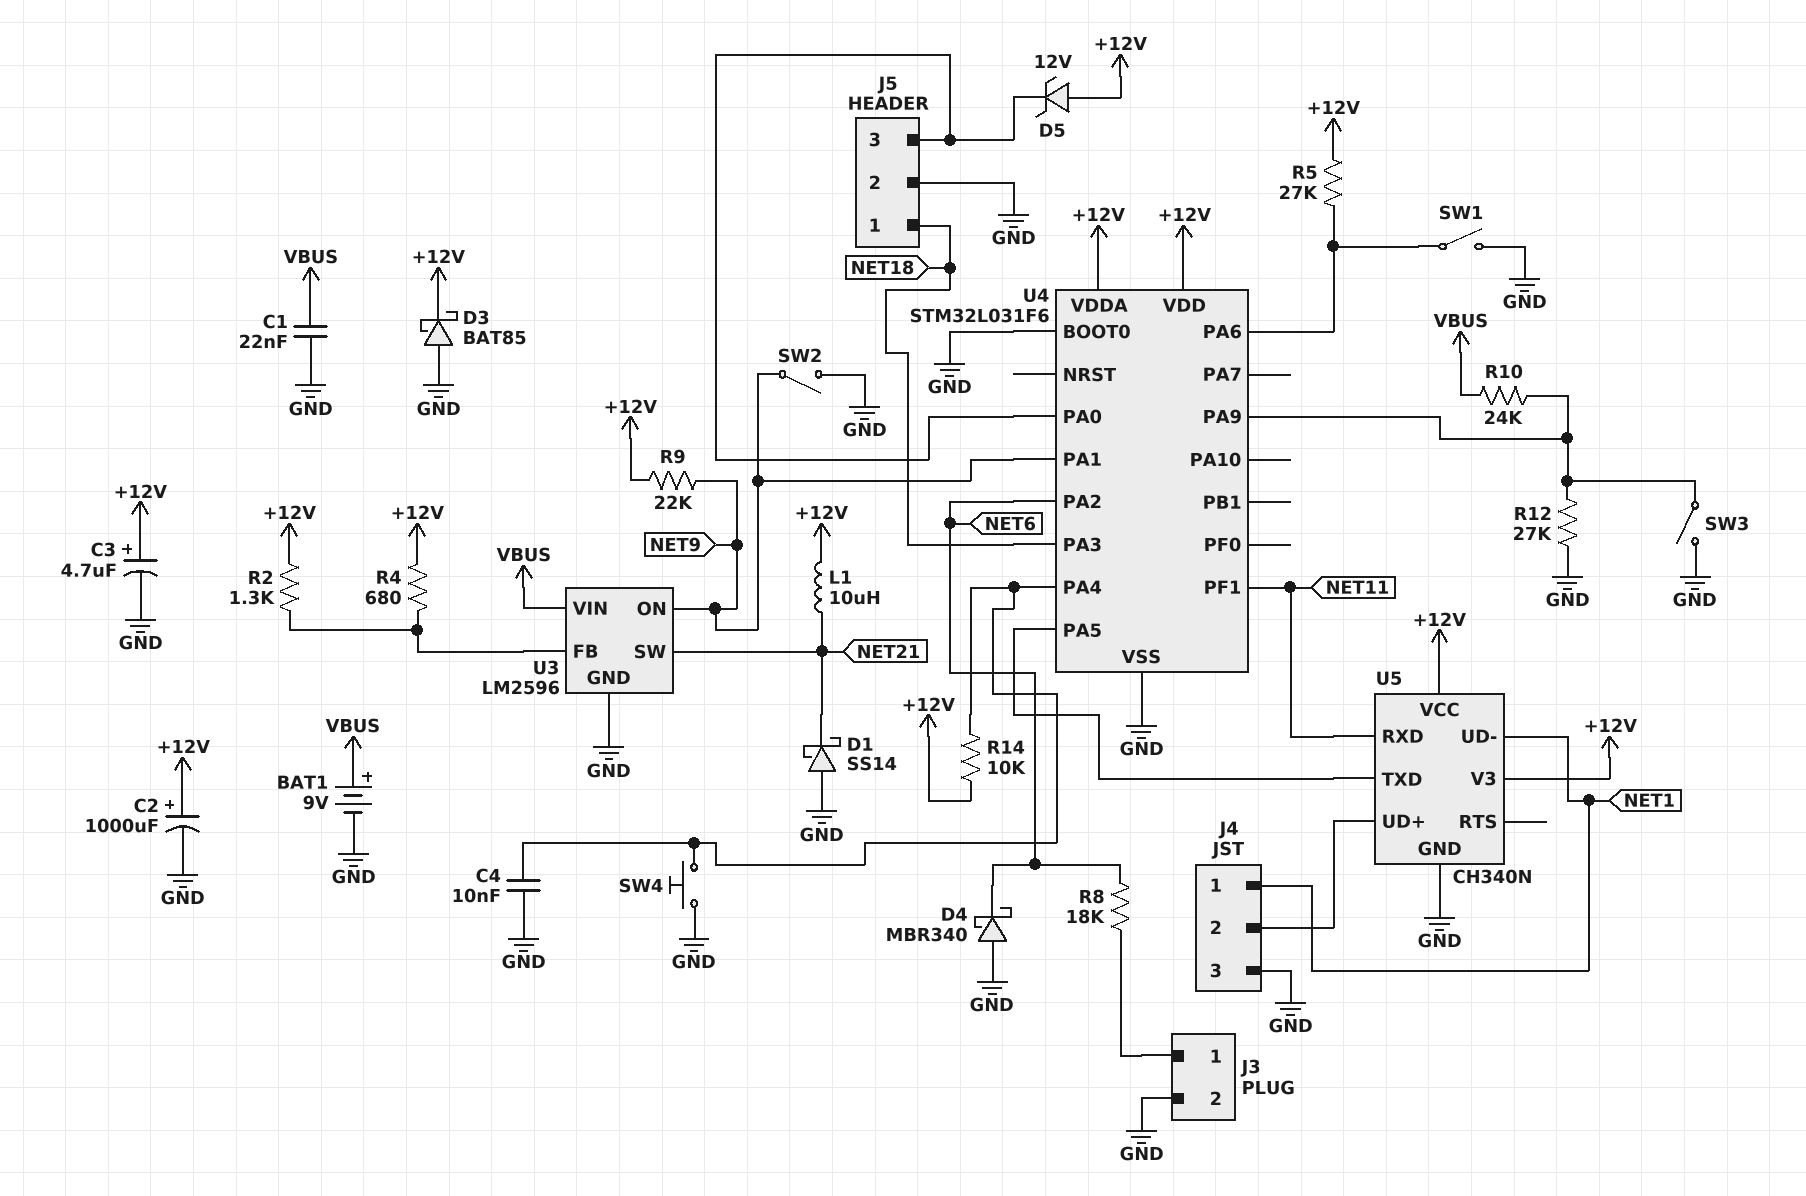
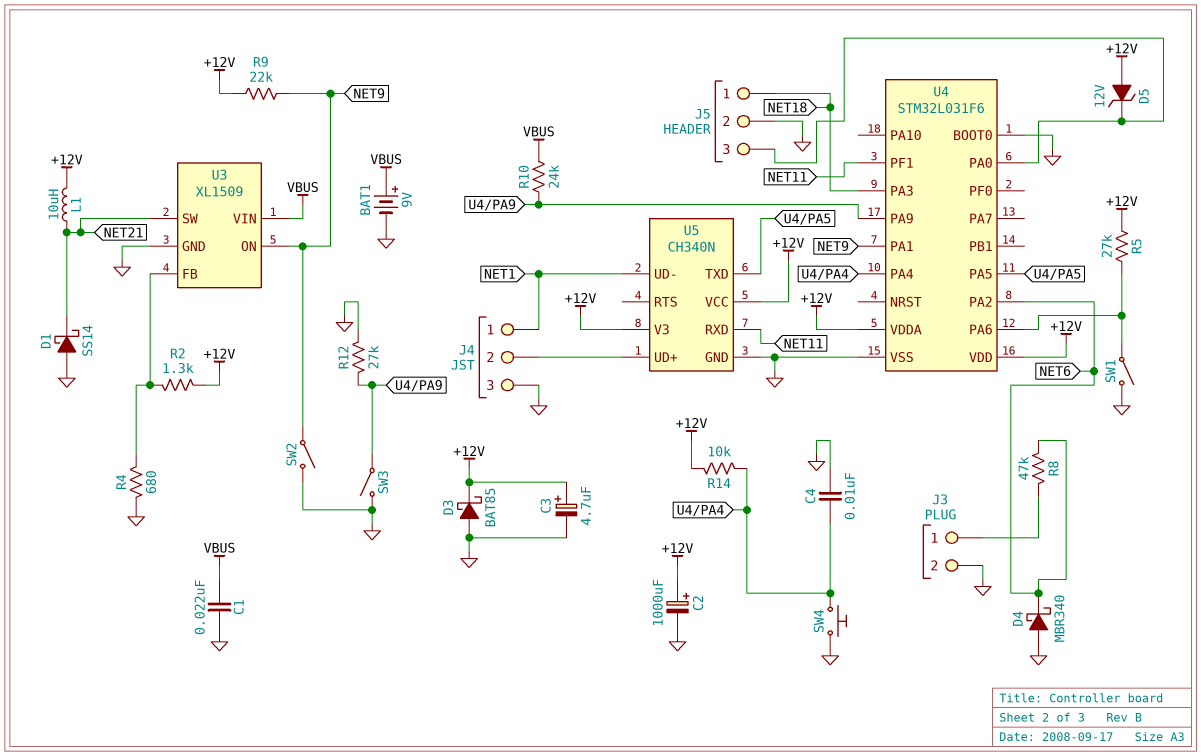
R4: 680 (+12V, U3/FB) -> 680 (GND, U3/FB)
R8: 18k (J3/1, NET6) -> 47k (J3/1, NET6)
U3: LM2596 -> XL1509

